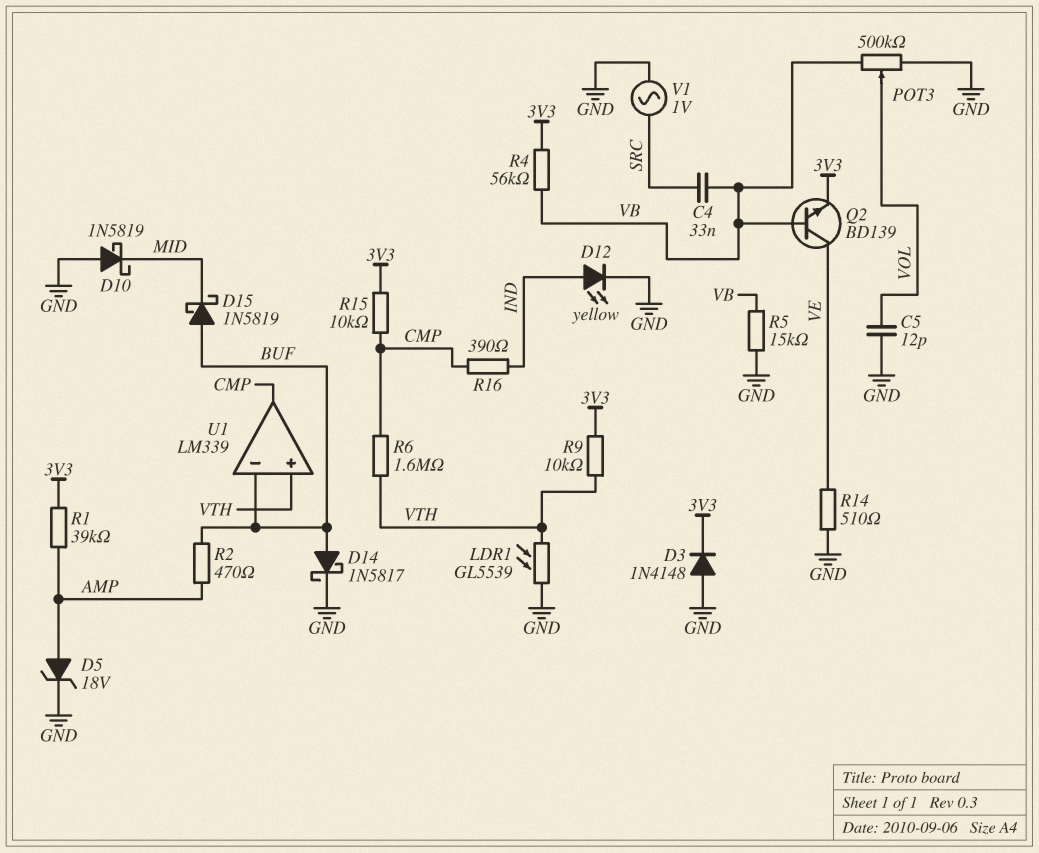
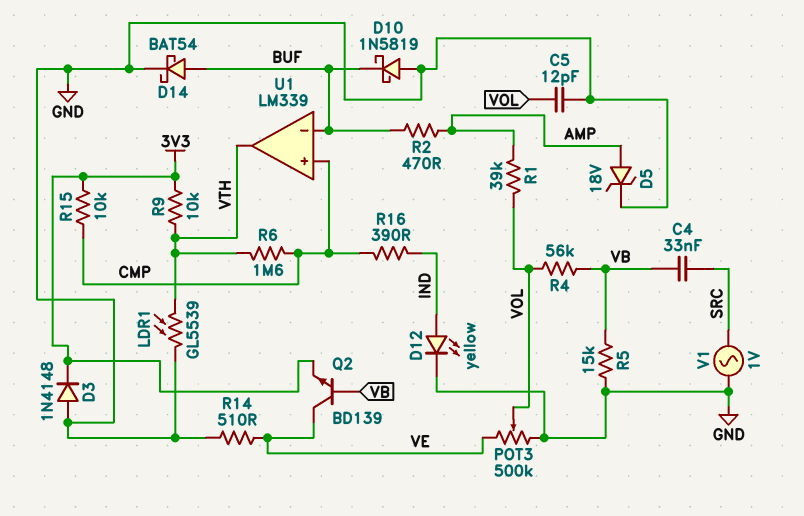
D10: schottky 1N5819 (A GND, K MID) -> schottky 1N5819 (A GND, K BUF)
D14: schottky 1N5817 (A BUF, K GND) -> schottky BAT54 (A BUF, K GND)
D15: schottky 1N5819 (A BUF, K MID) -> none
POT3: 500k (GND, VB, wiper VOL) -> 500k (GND, VE, wiper VOL)
R1: 39k (3V3, AMP) -> 39k (AMP, VOL)
R4: 56k (3V3, VB) -> 56k (VB, VOL)
U1 pin in+: VTH -> CMP
U1 pin out: CMP -> VTH

